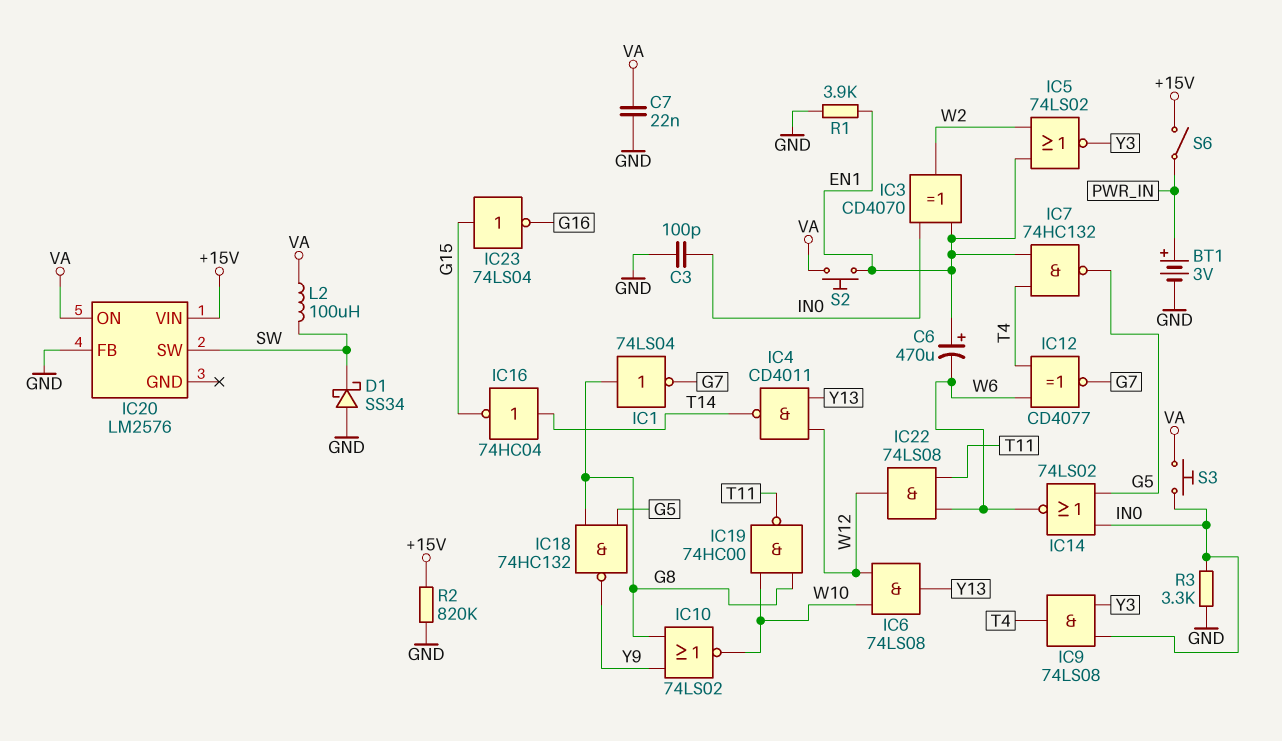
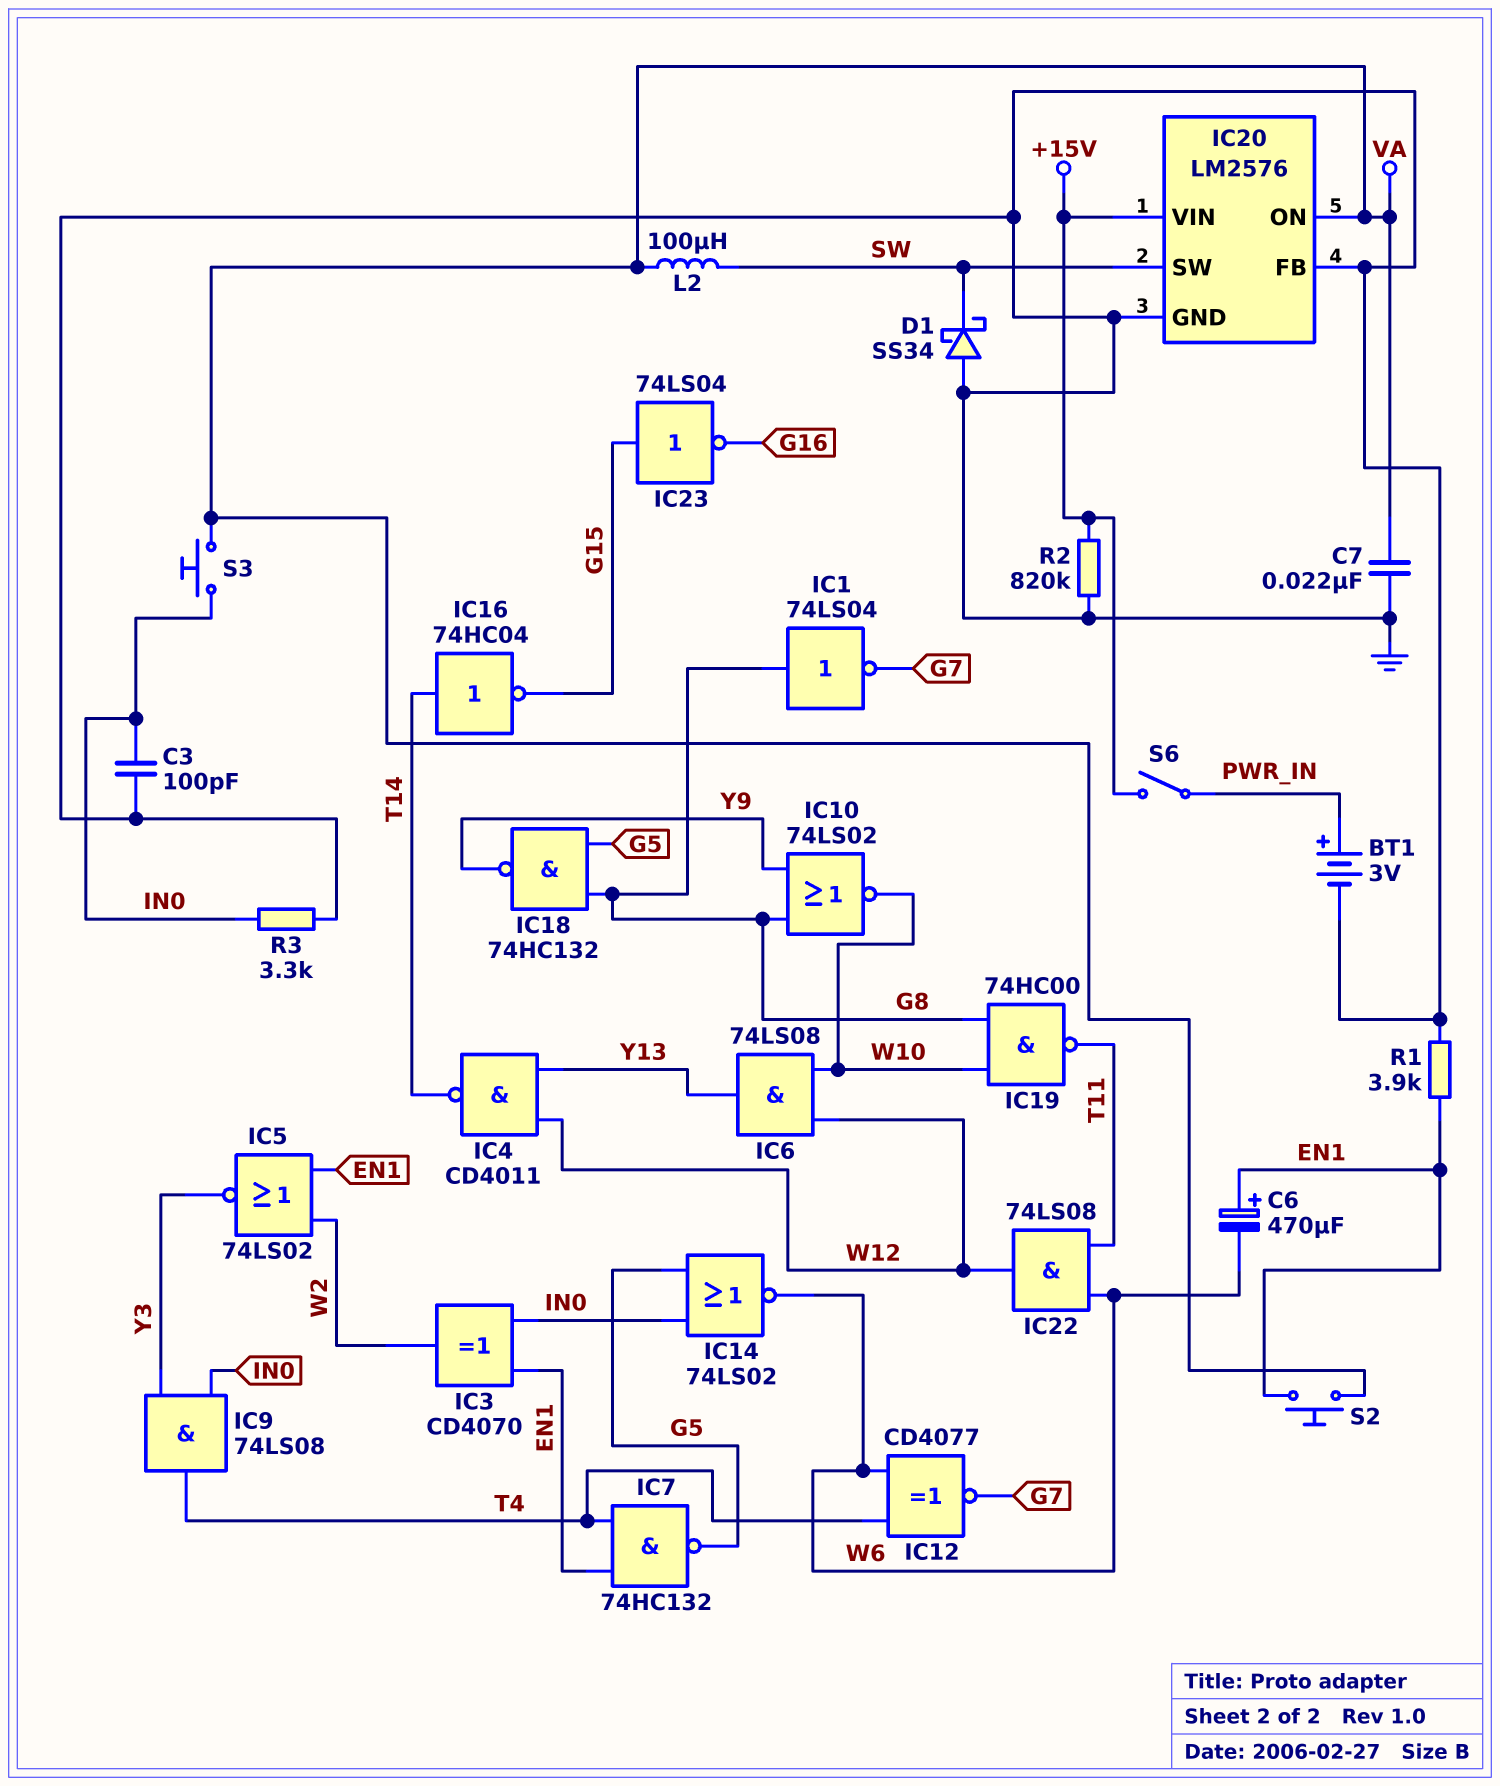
IC20 pin GND: none -> GND

